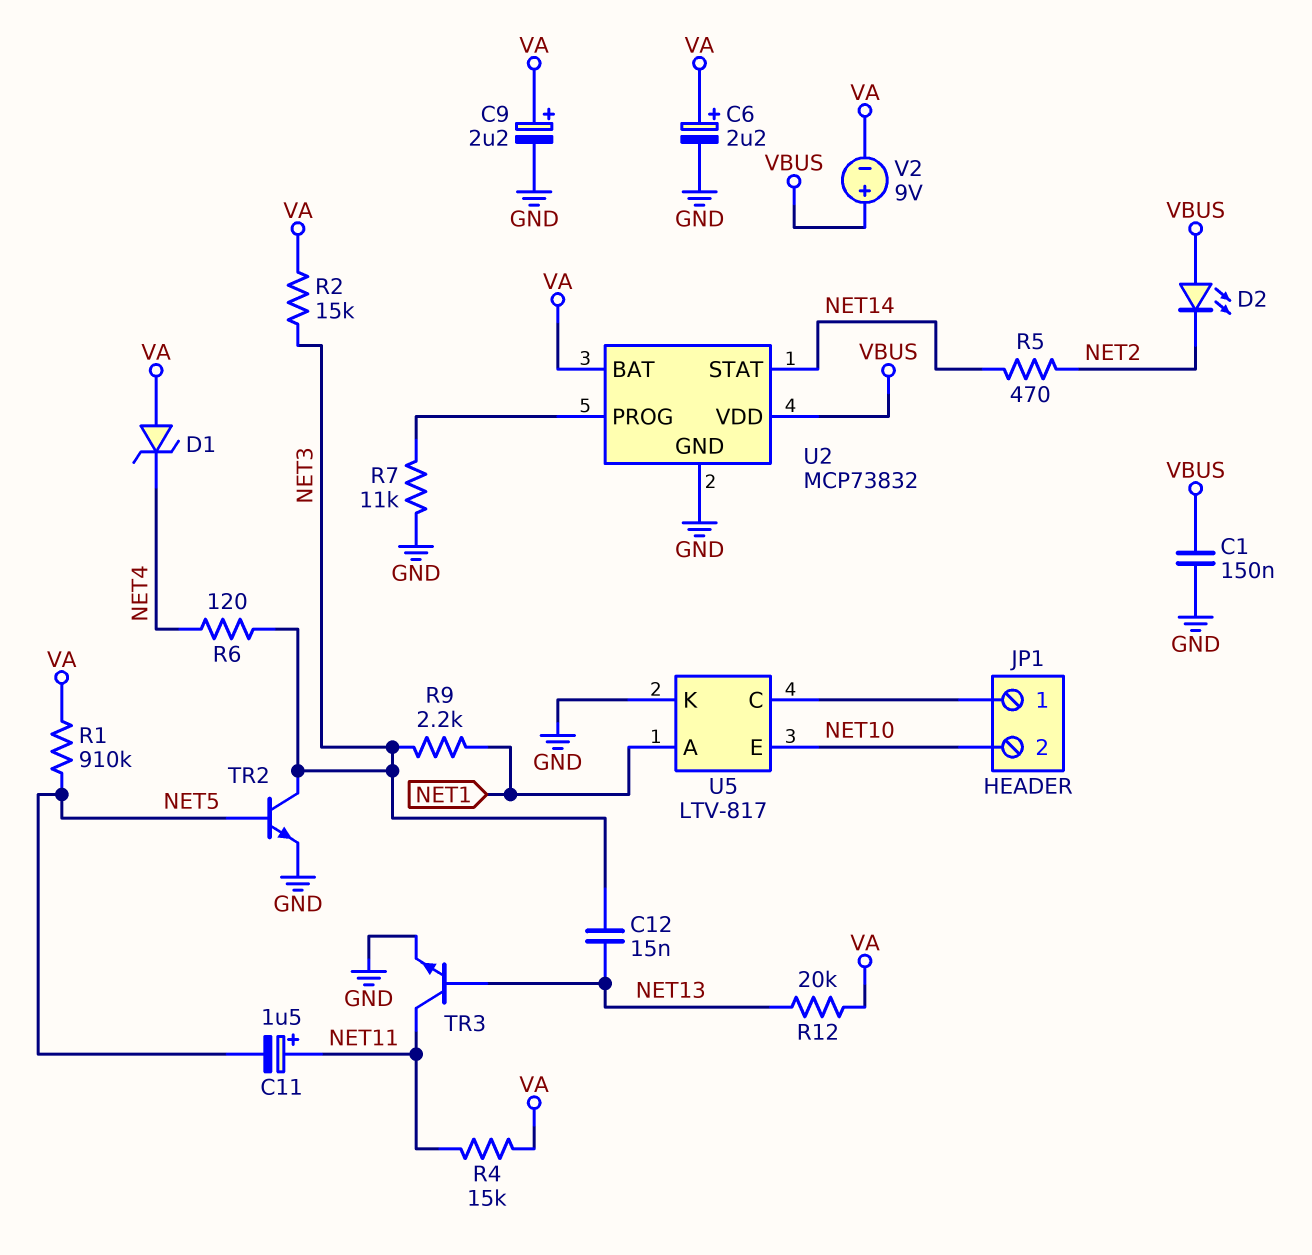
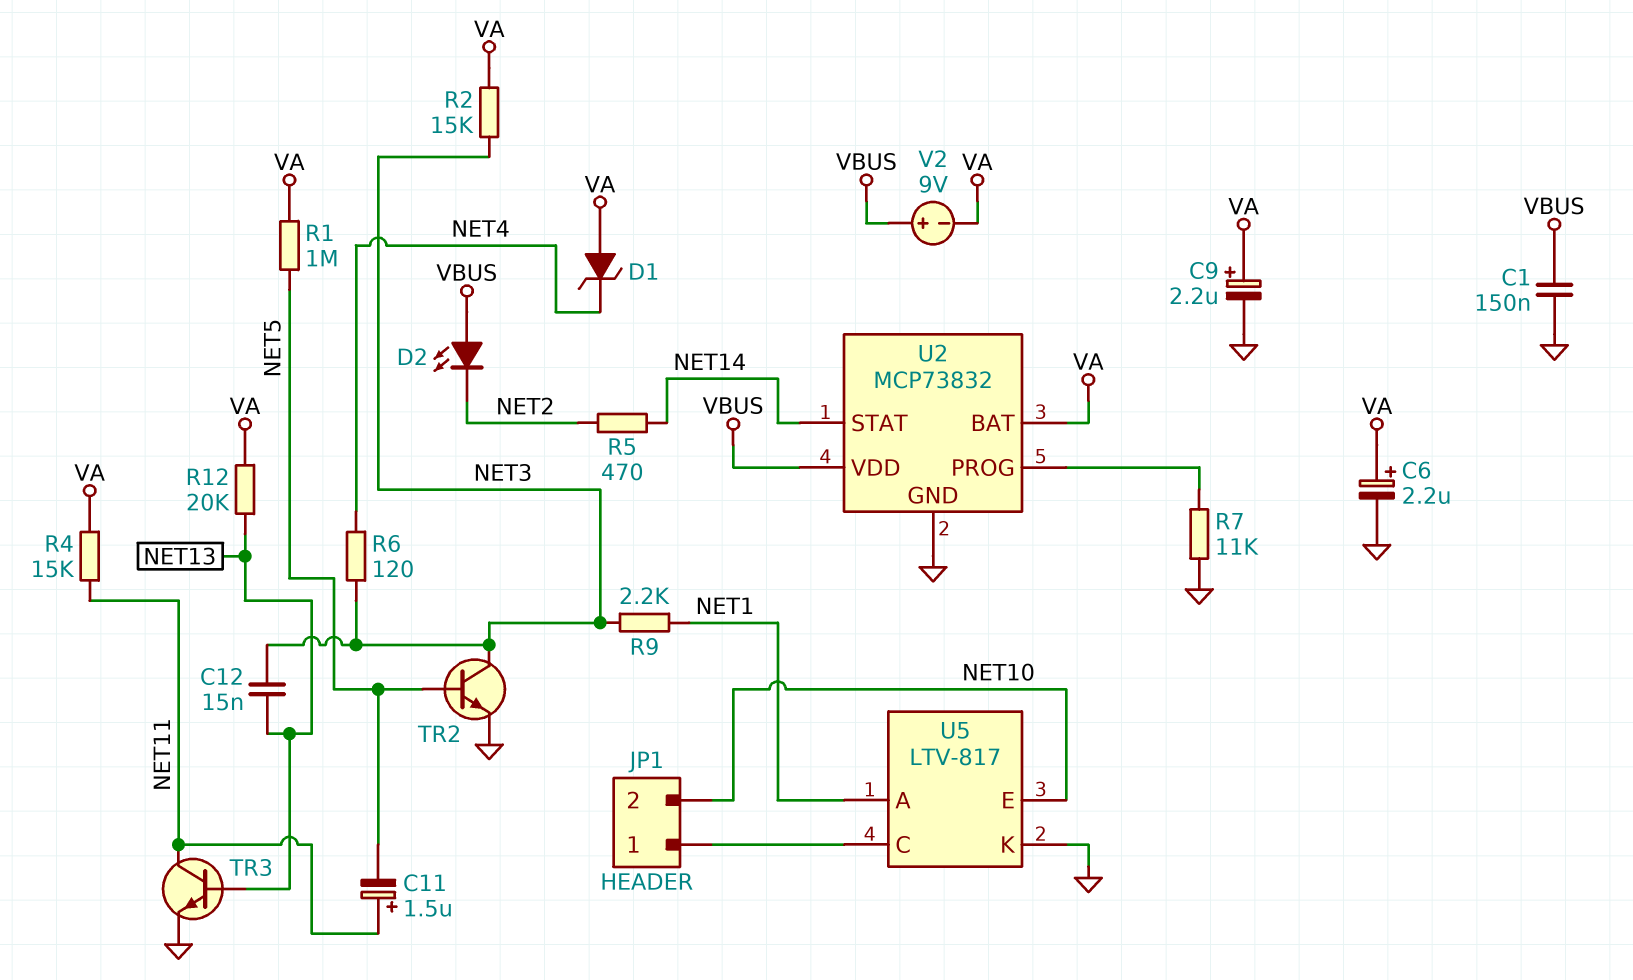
R1: 910k (NET5, VA) -> 1M (NET5, VA)

